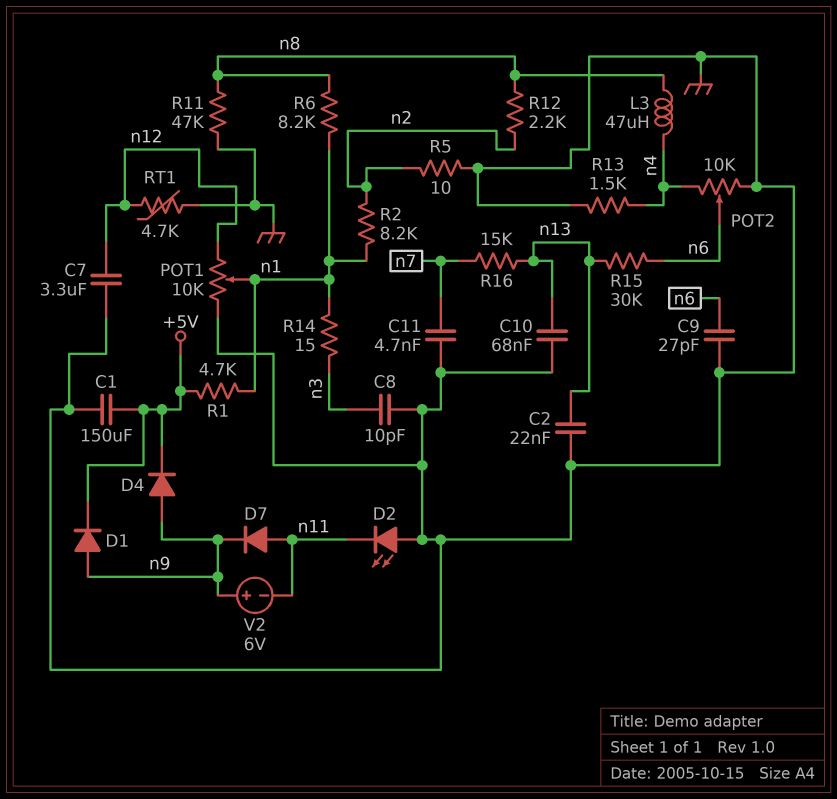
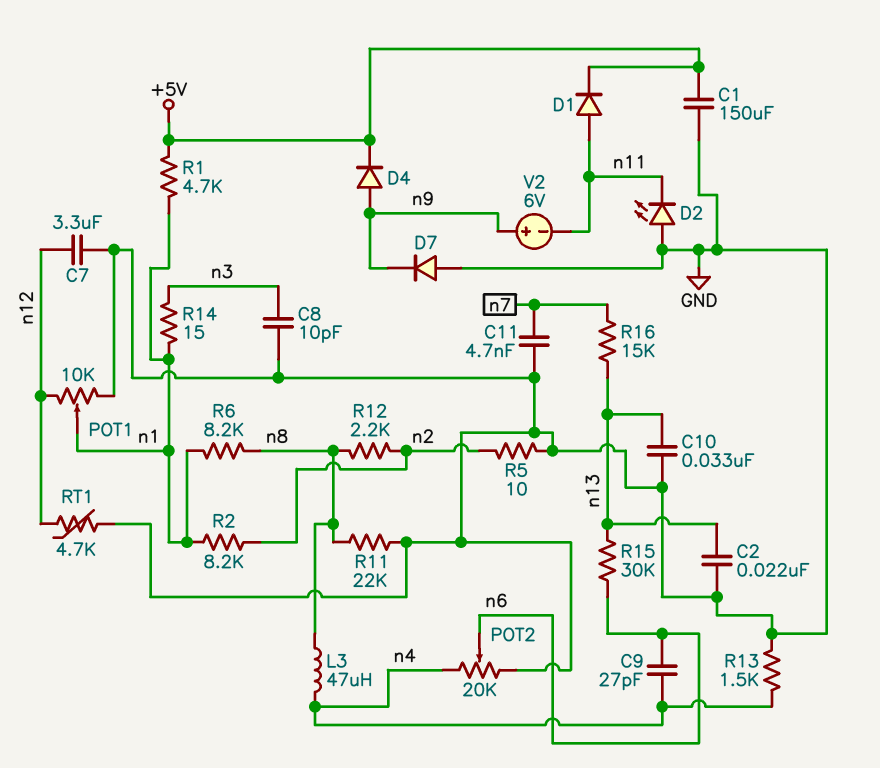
C9: 27pF (GND, n6) -> 27pF (n4, n6)
C10: 68nF (GND, n13) -> 33nF (GND, n13)
D1: diode (A n9, K +5V) -> diode (A n11, K +5V)
D7: diode (A n11, K n9) -> diode (A GND, K n9)
POT2: 10k (GND, n4, wiper n6) -> 20k (GND, n4, wiper n6)
R11: 47k (GND, n8) -> 22k (GND, n8)

